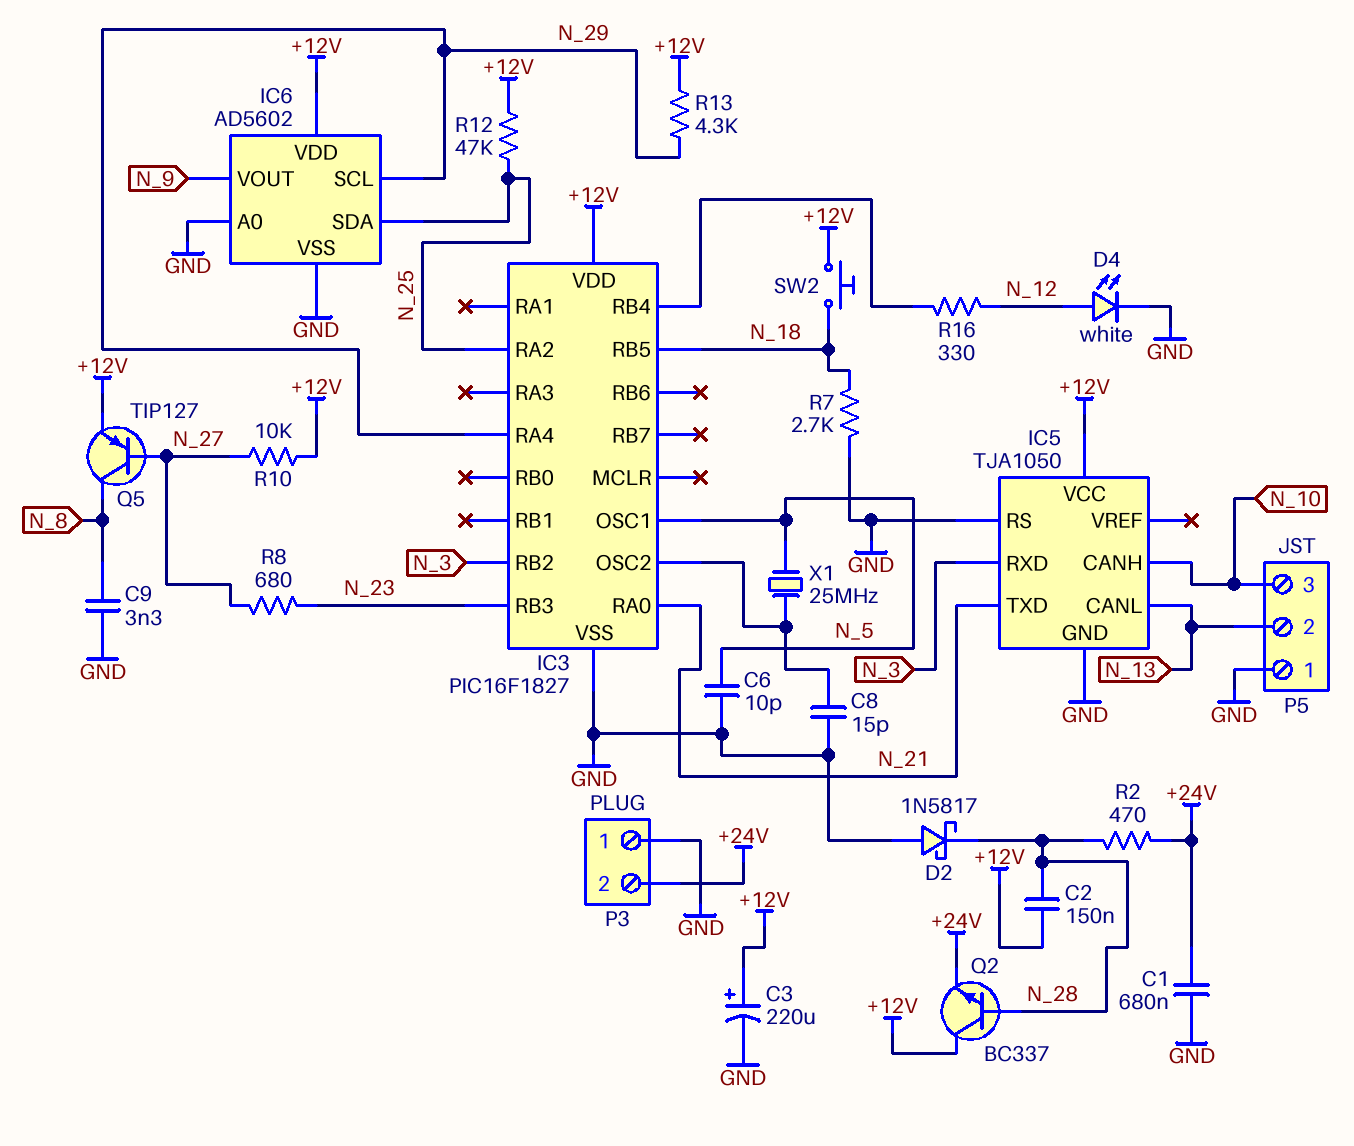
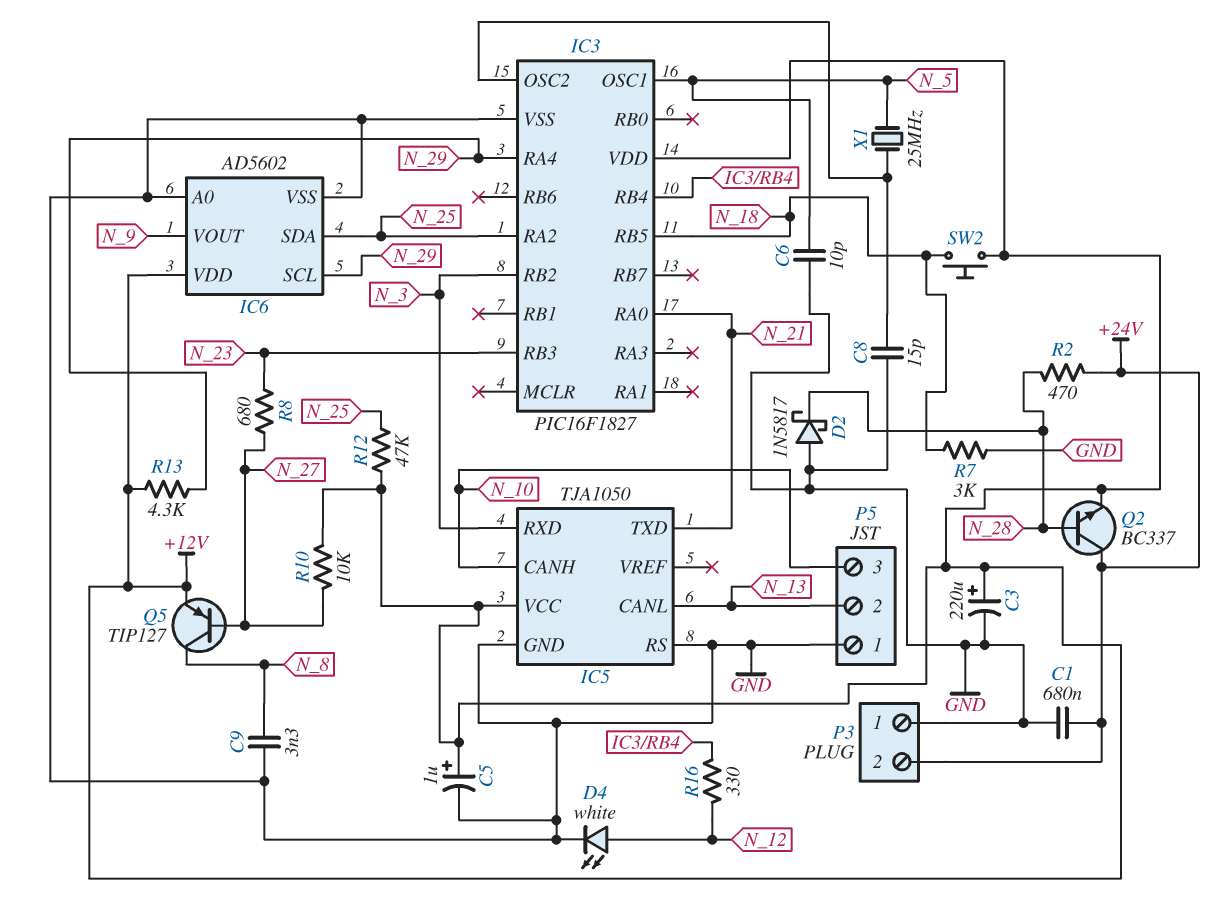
C2: 150nF (+12V, N_28) -> none
C5: none -> 1uF (plus +12V, minus GND)
Q2: NPN BC337 (B N_28, C +12V, E +24V) -> NPN BC337 (B N_28, C +24V, E +12V)
R7: 2.7k (GND, N_18) -> 3k (GND, N_18)

